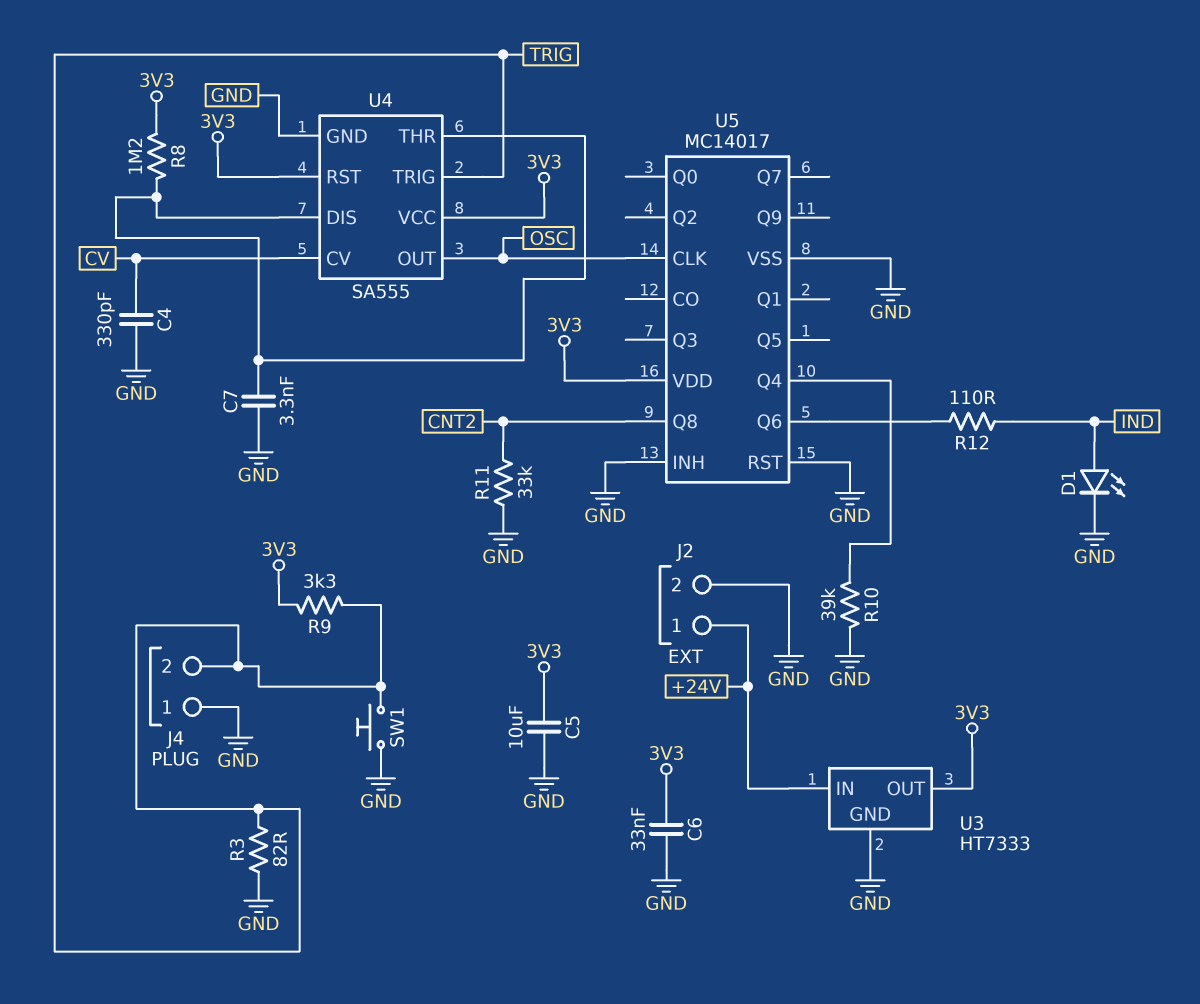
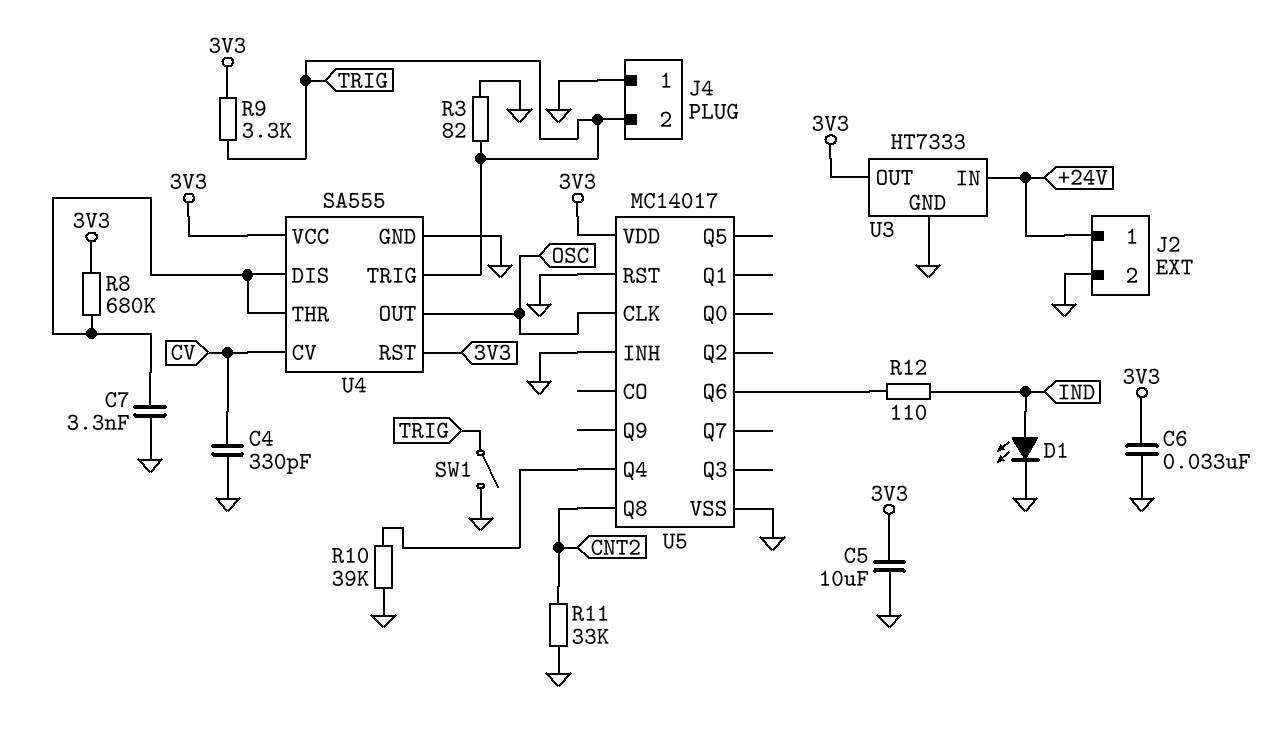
R8: 1.2M (3V3, U4/DIS) -> 680k (3V3, U4/DIS)
SW1: button (GND, TRIG) -> switch (GND, TRIG)

